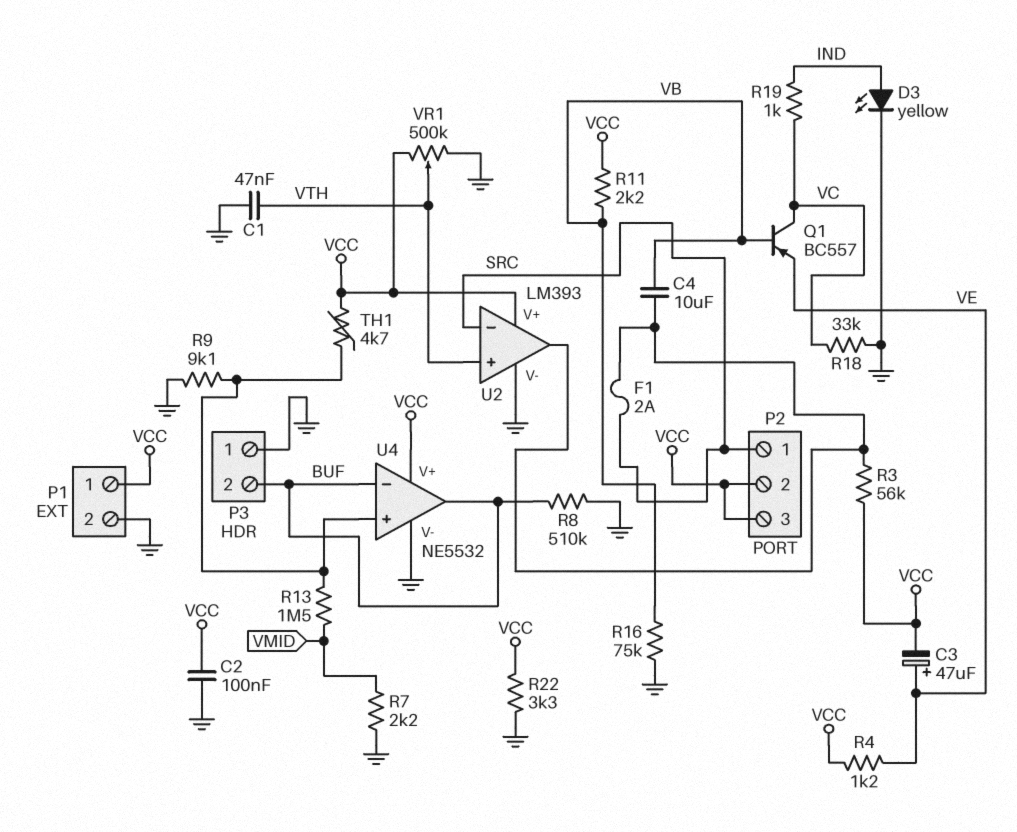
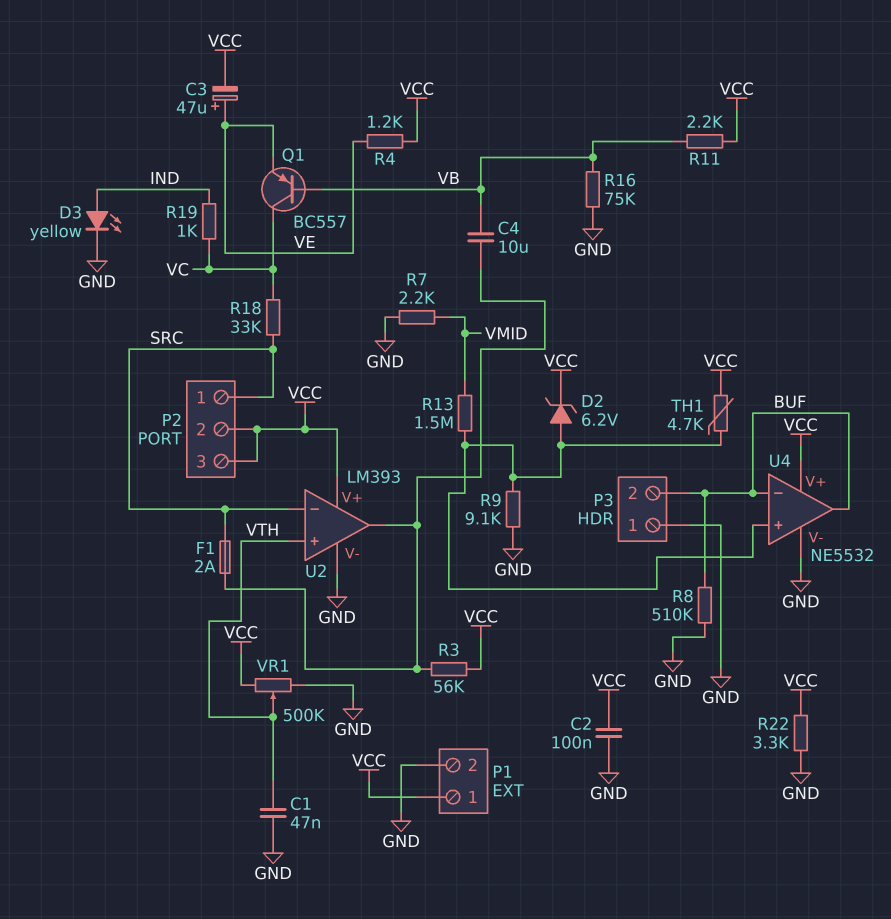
D2: none -> zener 6.2V (A U4/in+, K VCC)
R18: 33k (GND, VC) -> 33k (SRC, VC)

